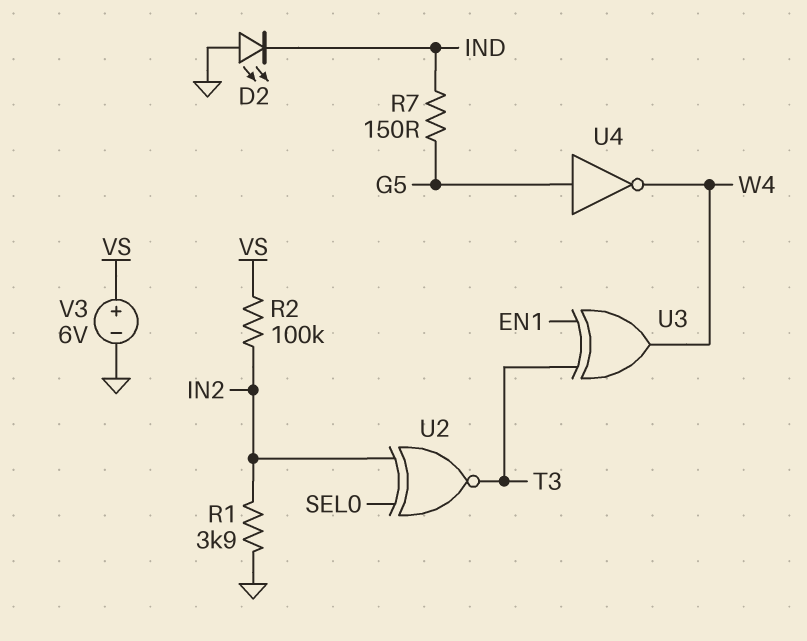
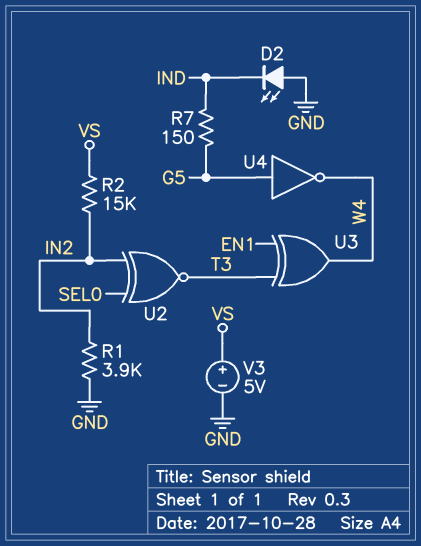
R2: 100k (IN2, VS) -> 15k (IN2, VS)
V3: 6V (plus VS, minus GND) -> 5V (plus VS, minus GND)

